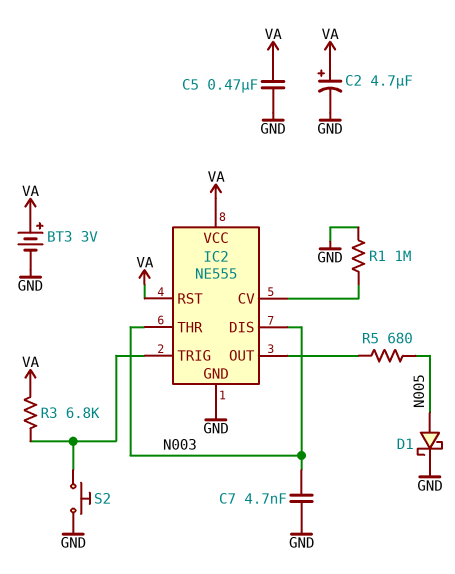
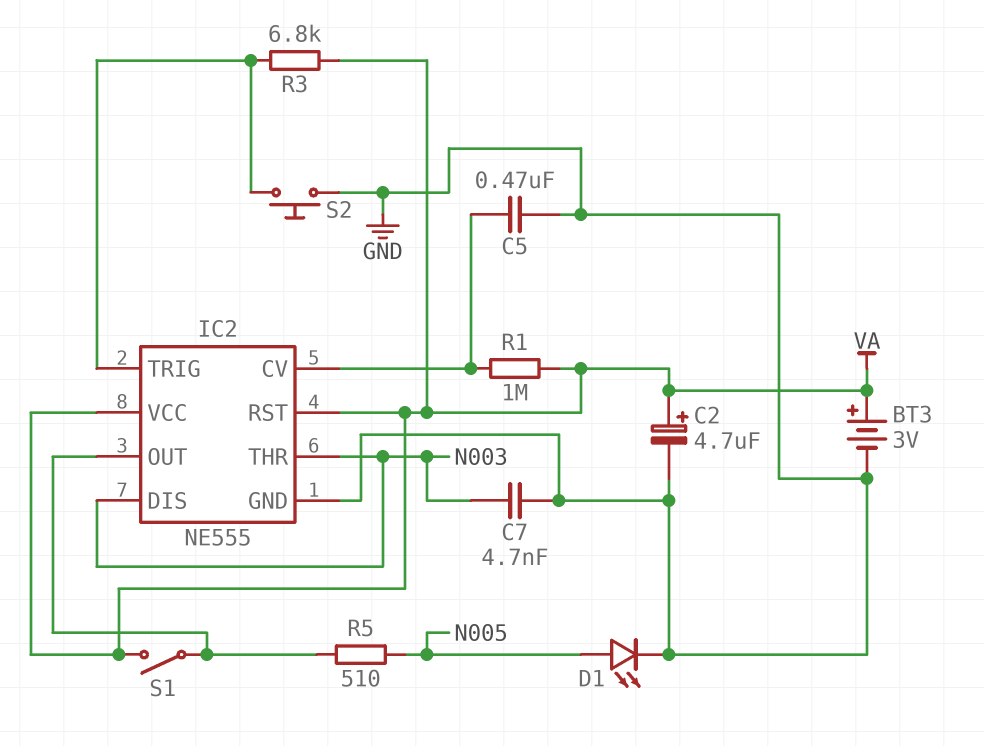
C5: 470nF (GND, VA) -> 470nF (GND, IC2/CV)
D1: schottky (A N005, K GND) -> LED (A N005, K GND)
R1: 1M (GND, IC2/CV) -> 1M (IC2/CV, VA)
R5: 680 (IC2/OUT, N005) -> 510 (IC2/OUT, N005)
S1: none -> switch (IC2/OUT, VA)

